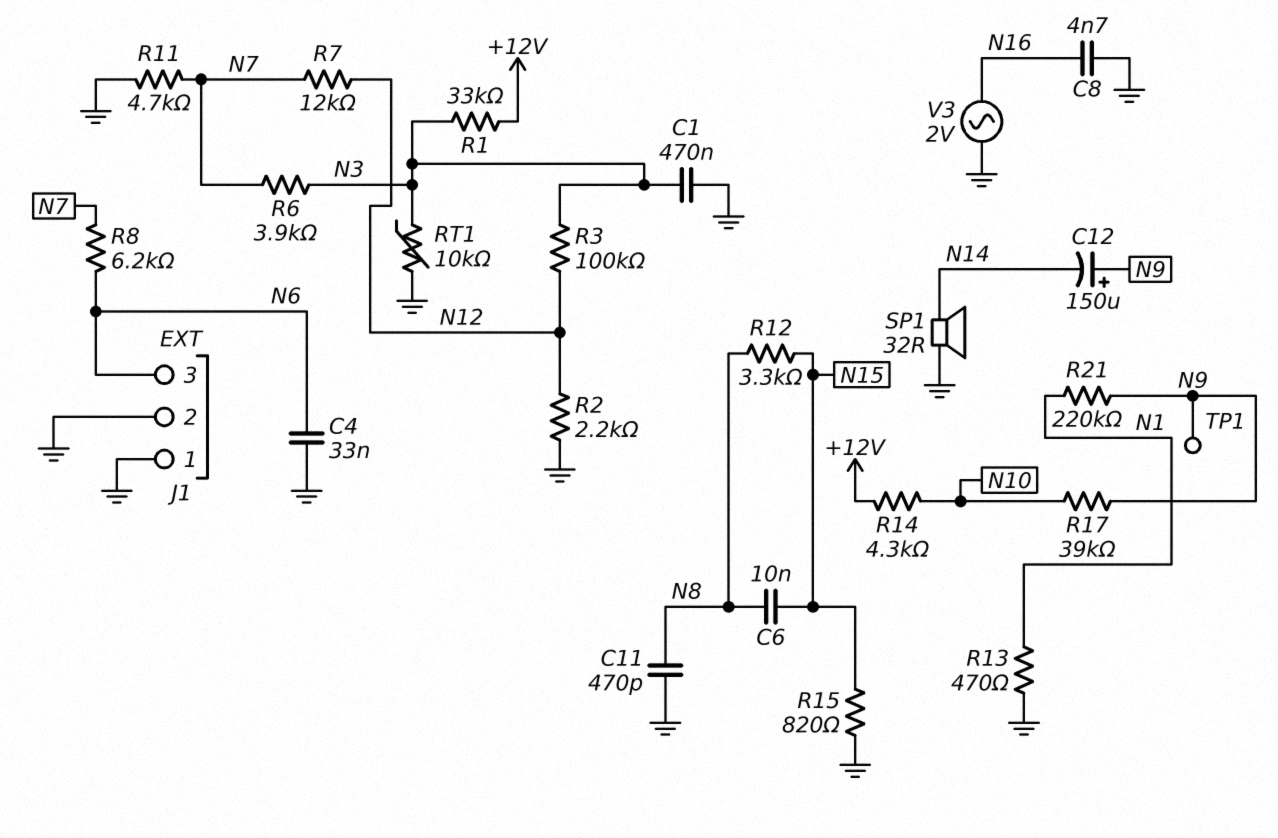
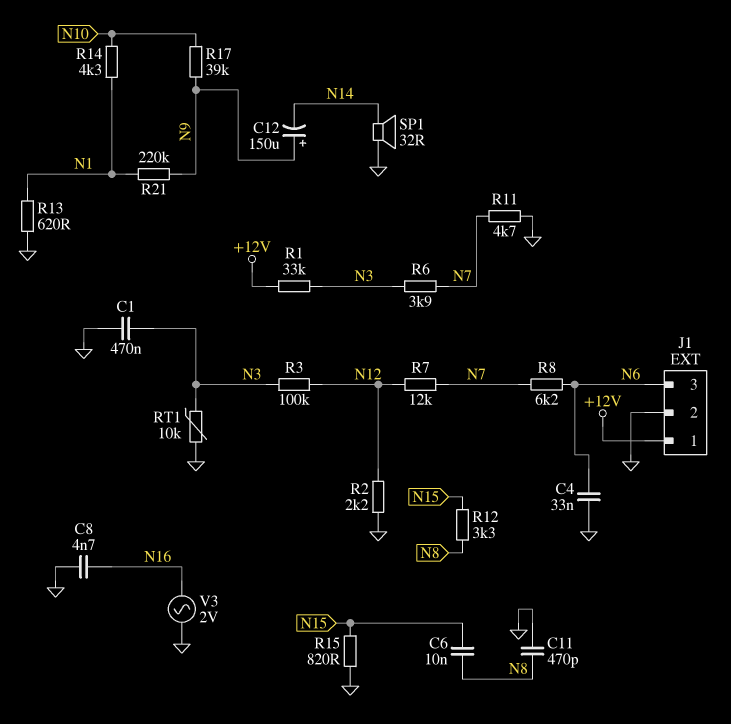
J1 pin 1: GND -> +12V
R13: 470 (GND, N1) -> 620 (GND, N1)
R14: 4.3k (+12V, N10) -> 4.3k (N1, N10)
TP1: test point (N9) -> none

